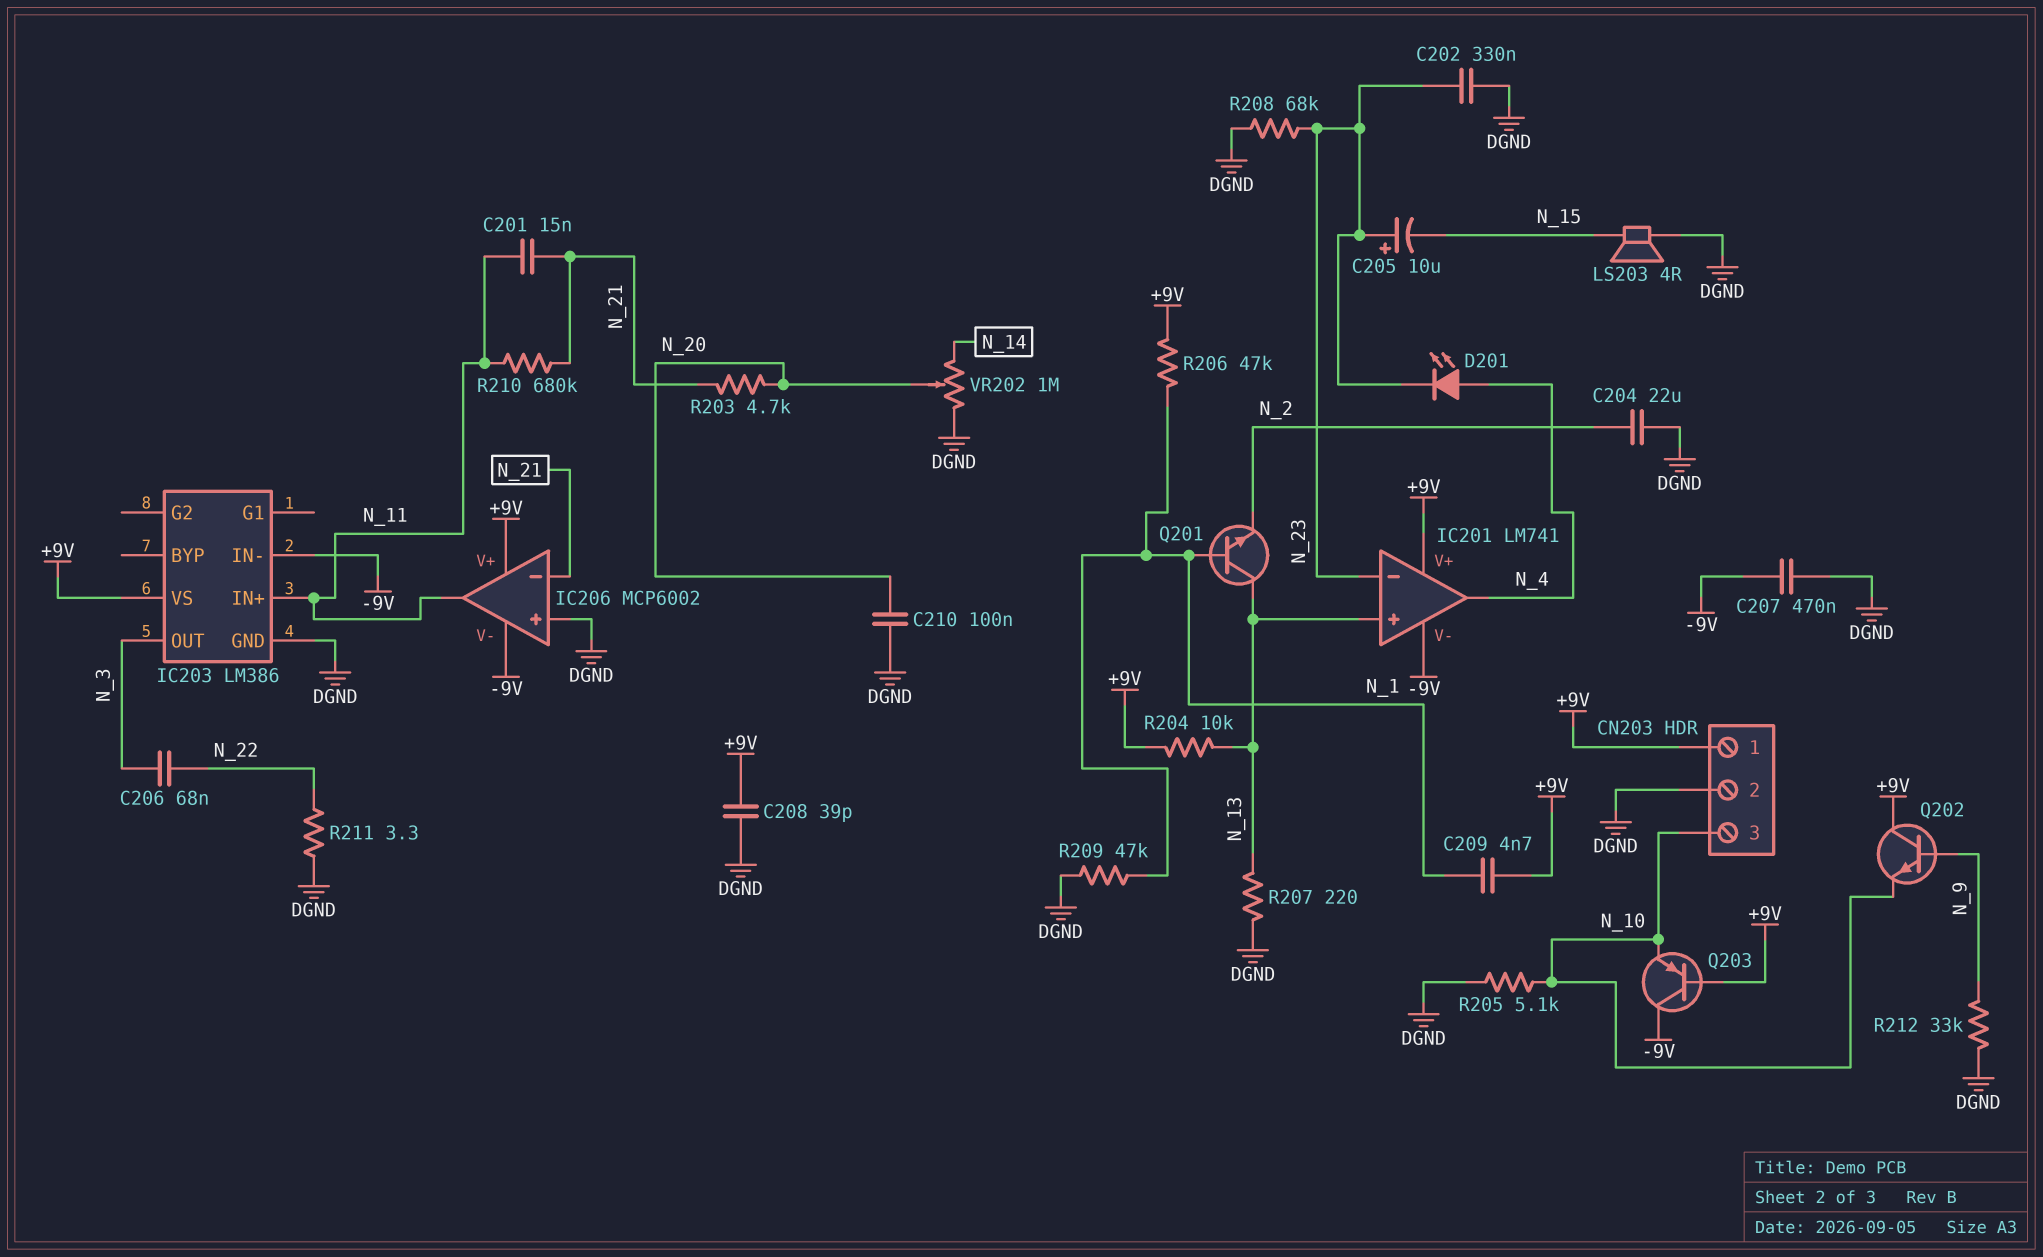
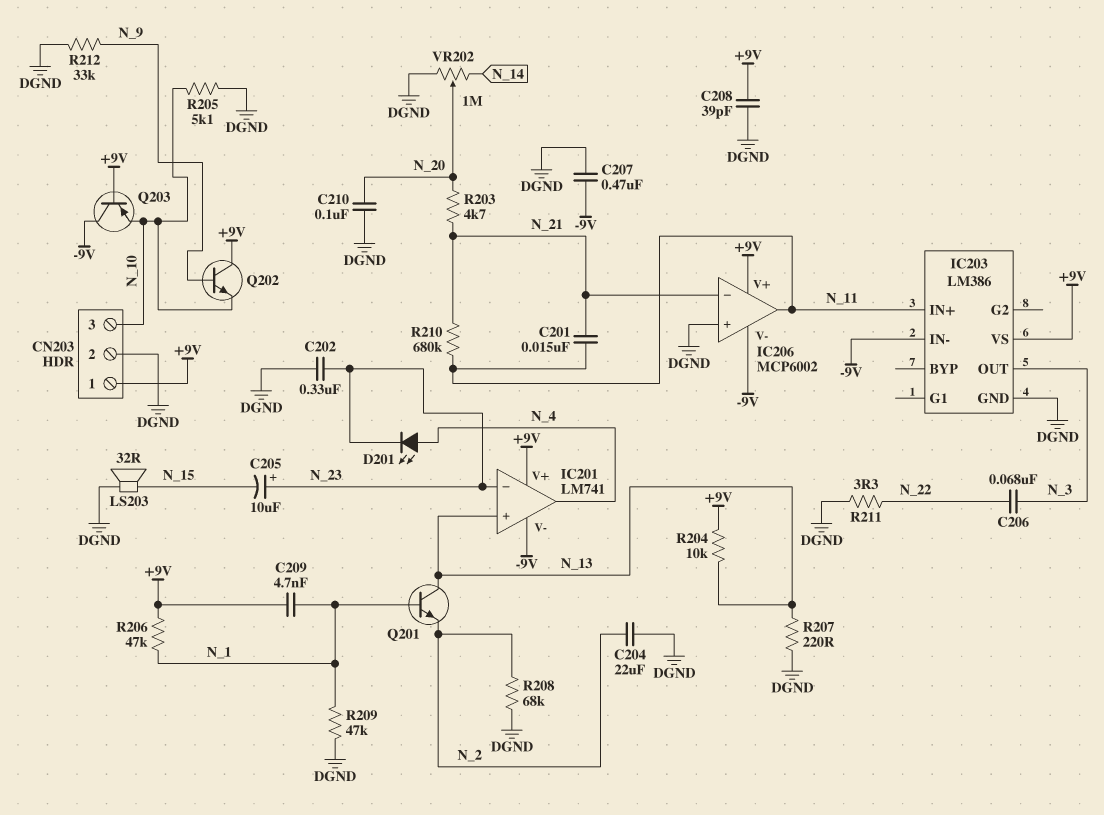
LS203: speaker 4R (DGND, N_15) -> speaker 32R (DGND, N_15)
R208: 68k (DGND, N_23) -> 68k (DGND, N_2)

